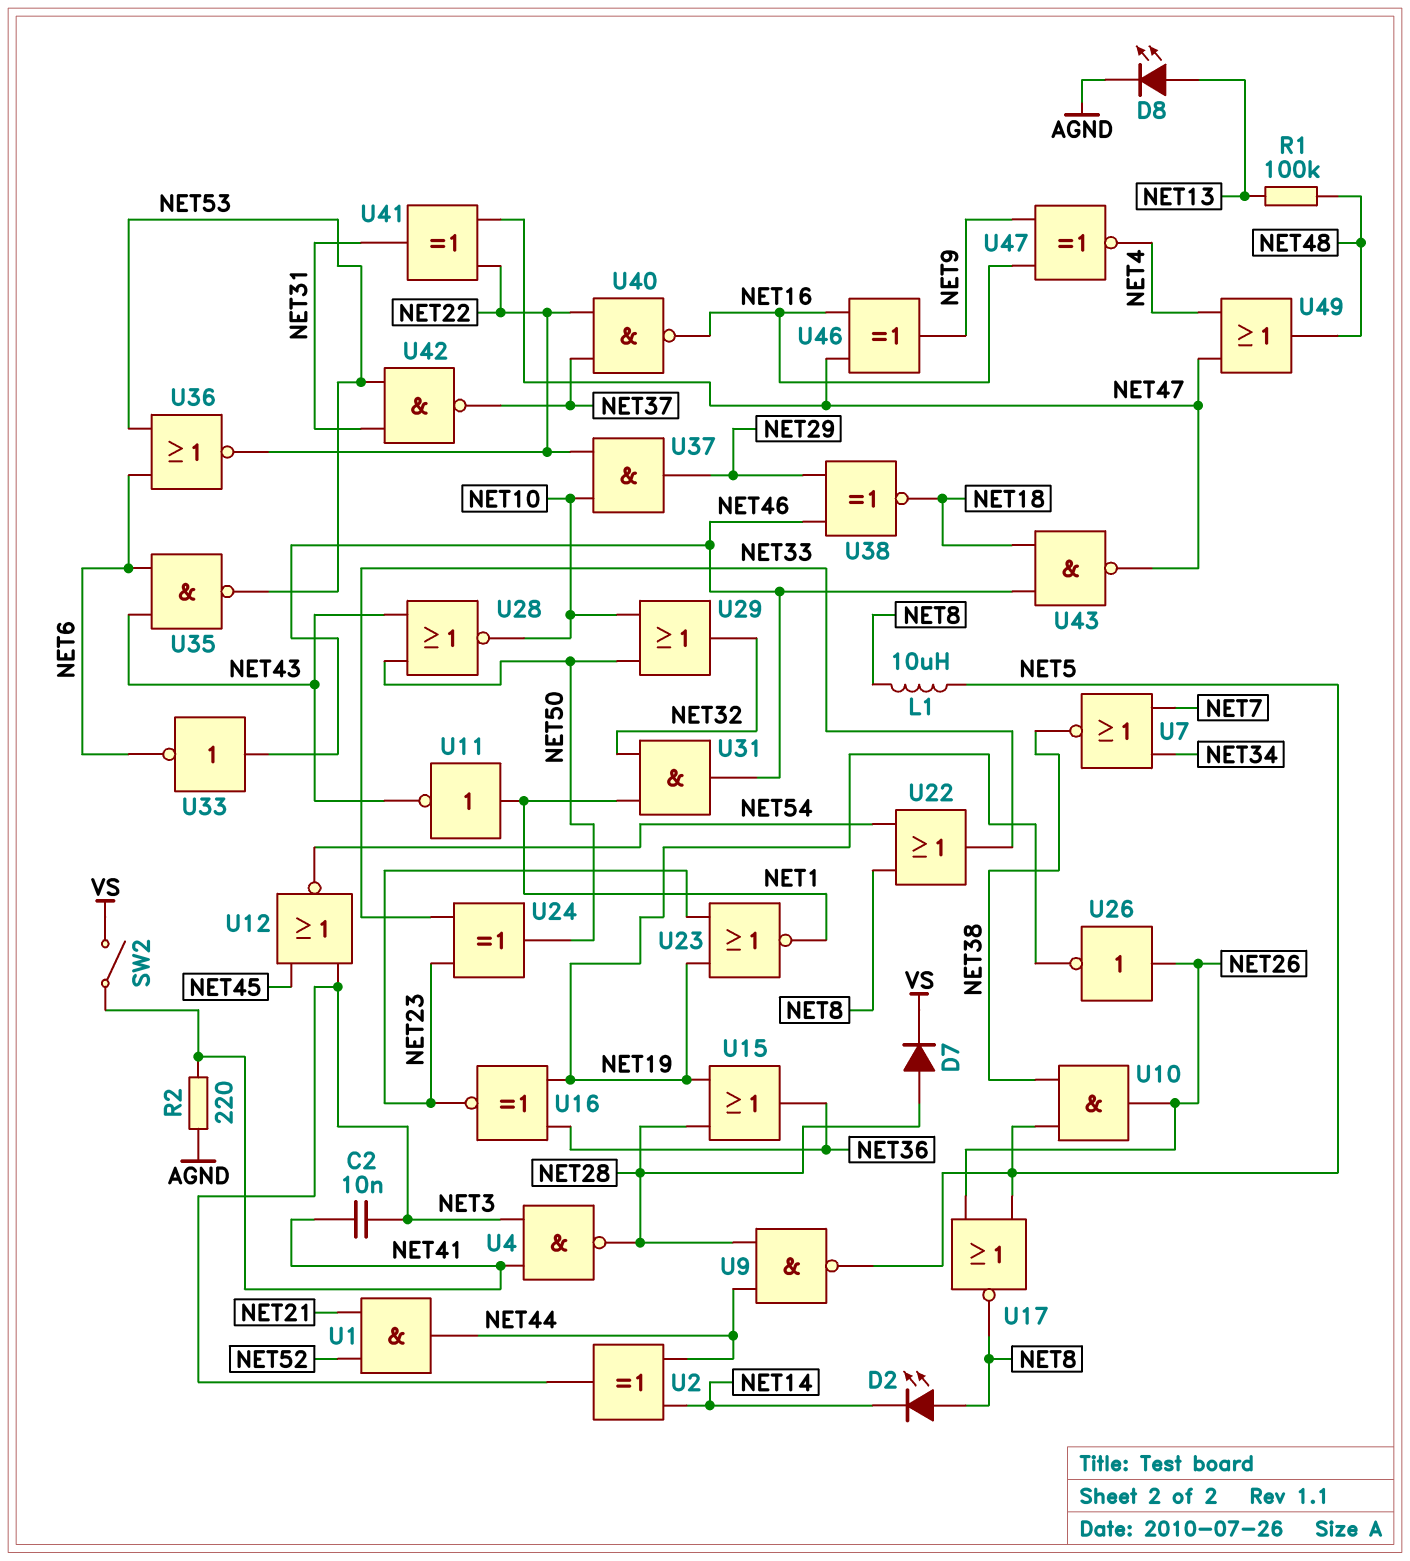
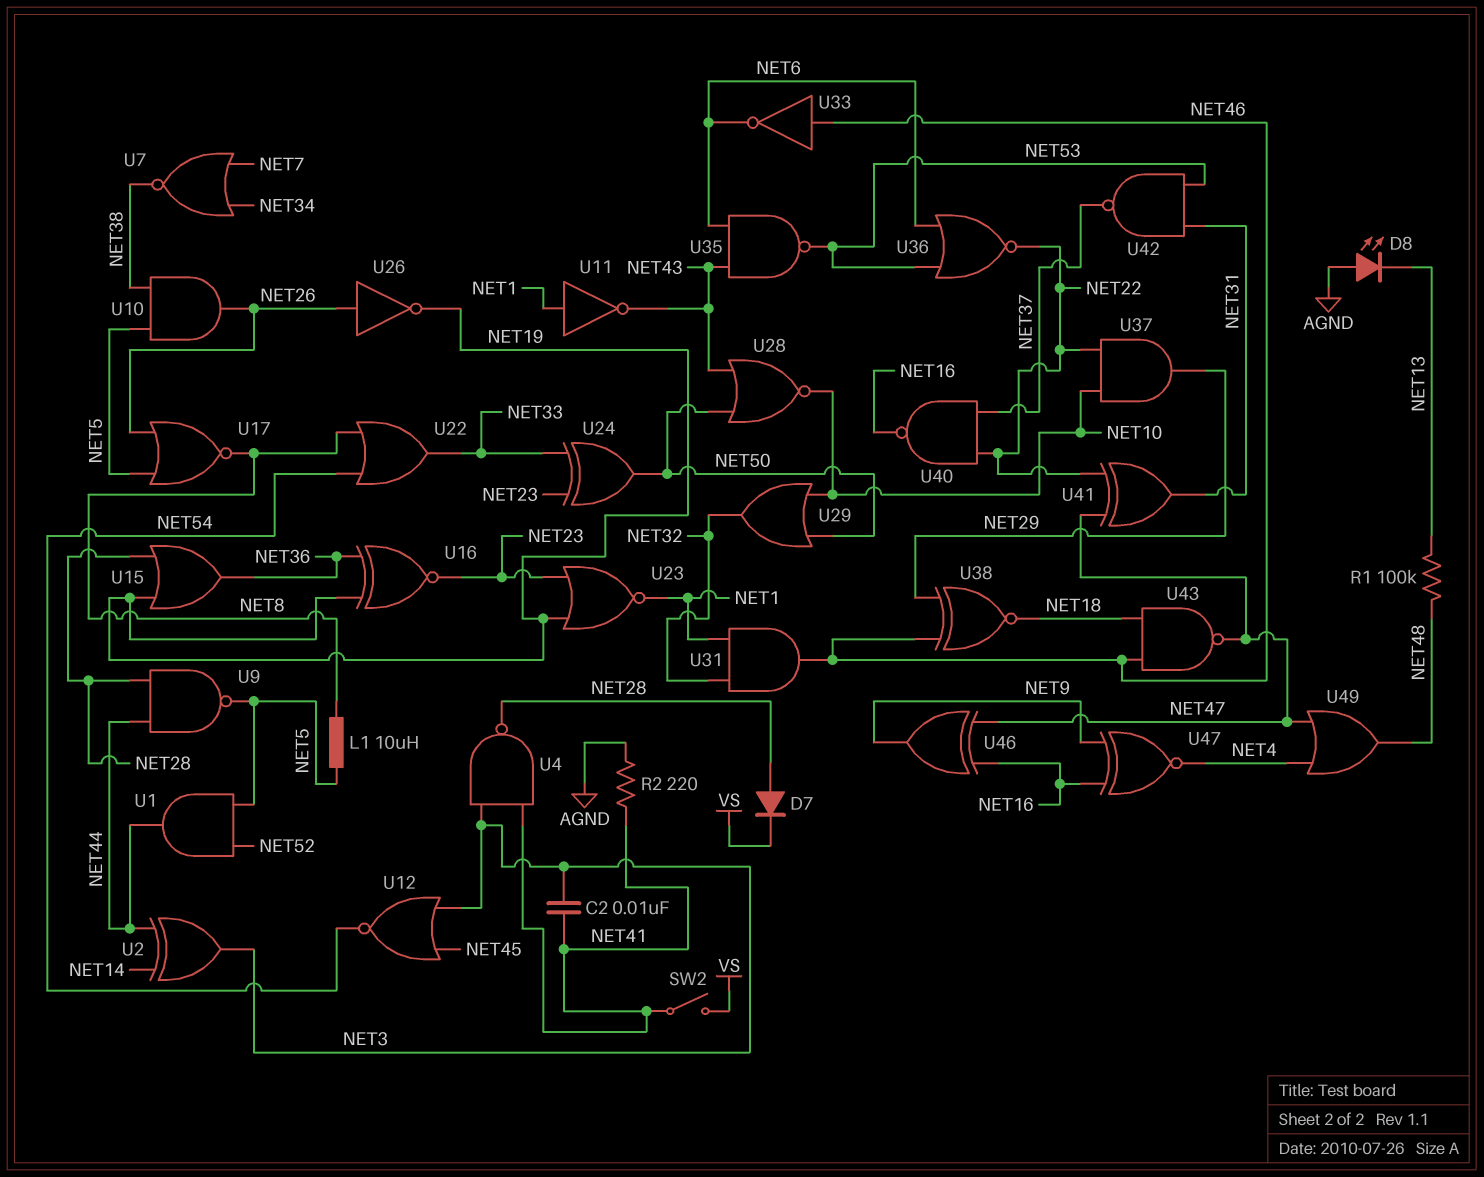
D2: LED (A NET8, K NET14) -> none
D8: LED (A NET13, K AGND) -> LED (A AGND, K NET13)
U1: AND (in NET21, in NET52, out NET44) -> AND (in NET5, in NET52, out NET44)

